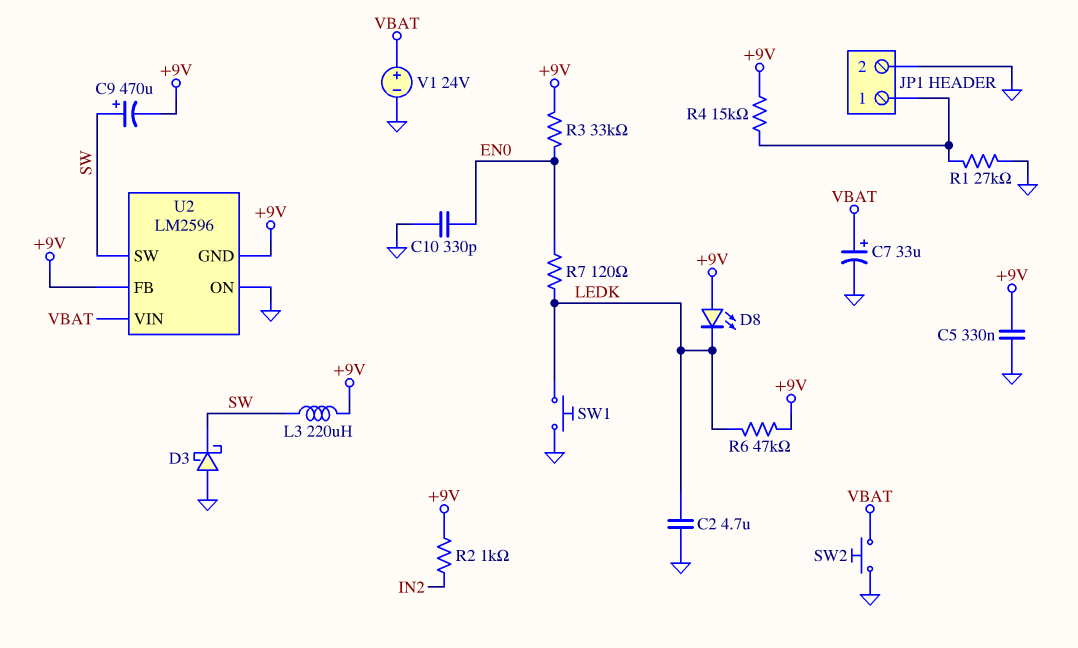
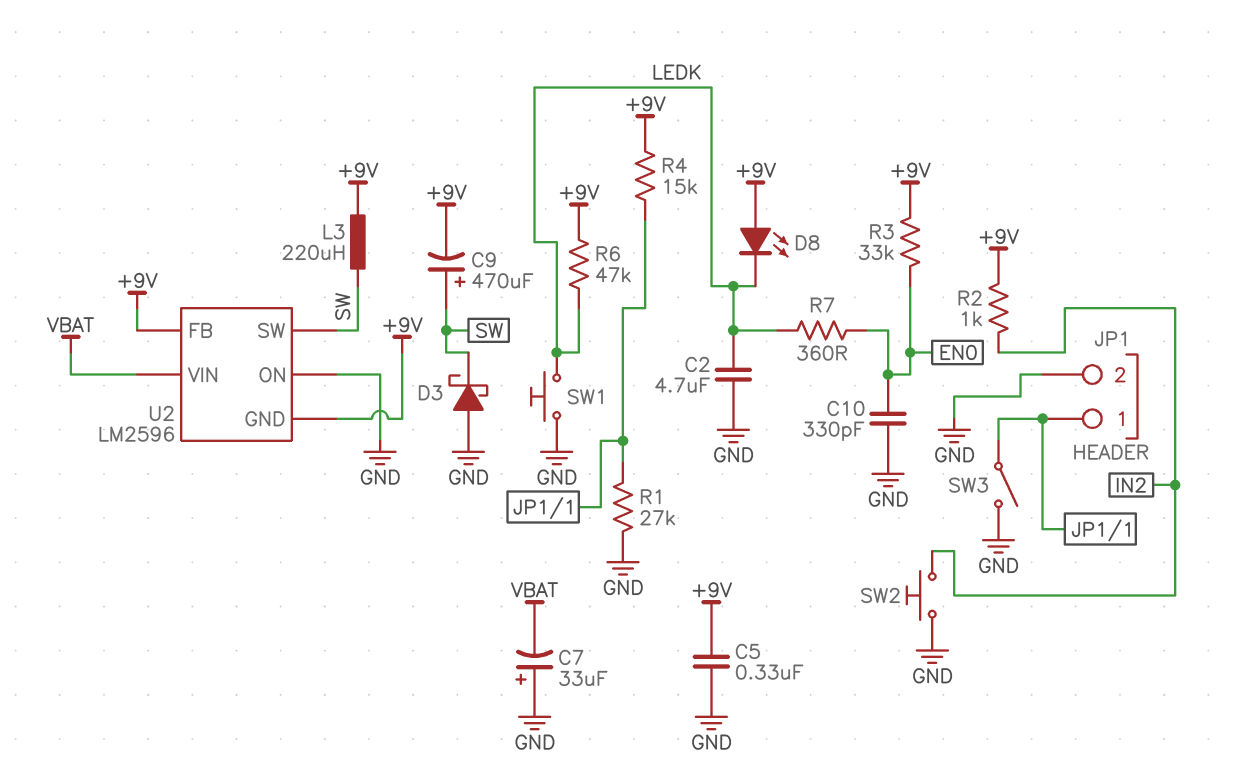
C7: 33uF (plus VBAT, minus GND) -> 33uF (plus GND, minus VBAT)
R7: 120 (EN0, LEDK) -> 360 (EN0, LEDK)
SW2: button (GND, VBAT) -> button (GND, IN2)
SW3: none -> switch (GND, JP1/1)
V1: 24V (plus VBAT, minus GND) -> none

